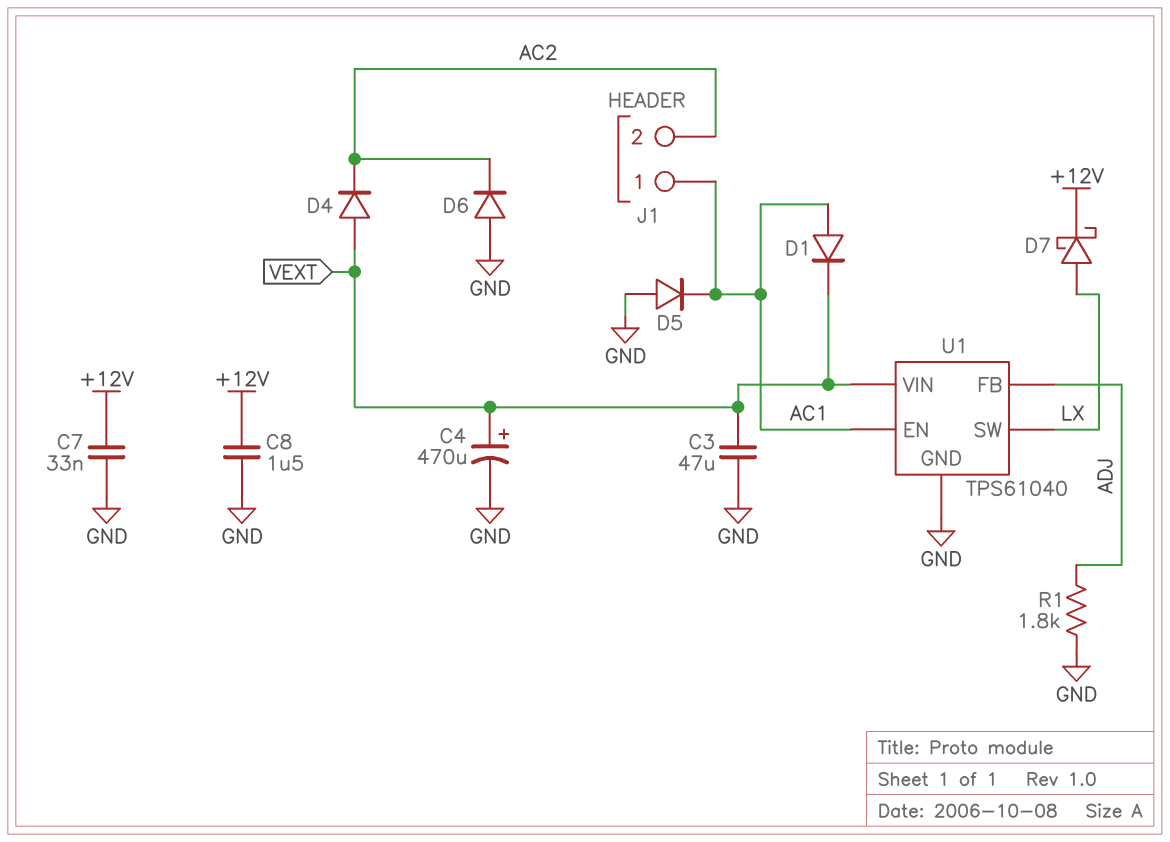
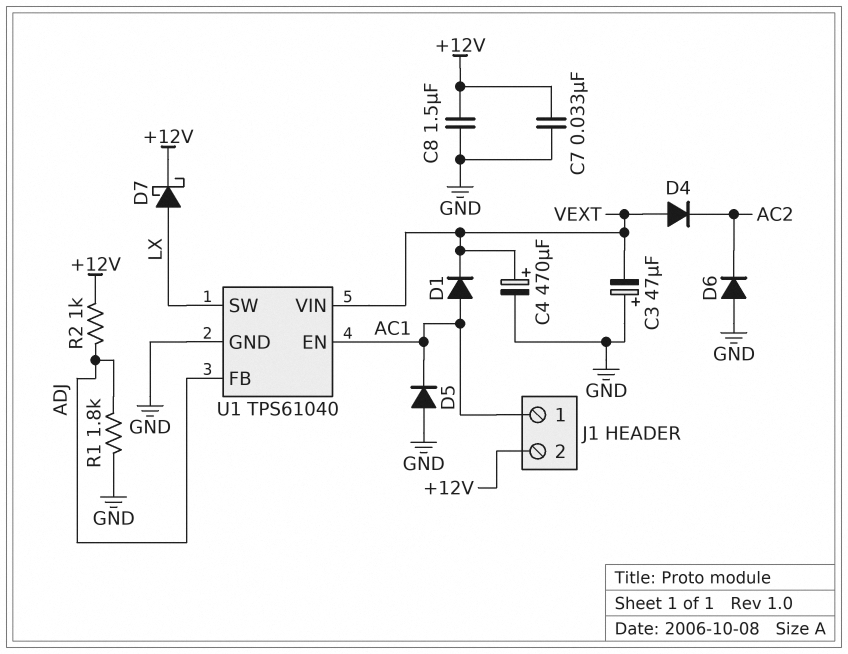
C3: 47uF (GND, VEXT) -> 47uF (plus GND, minus VEXT)
J1 pin 2: AC2 -> +12V
R2: none -> 1k (+12V, ADJ)

